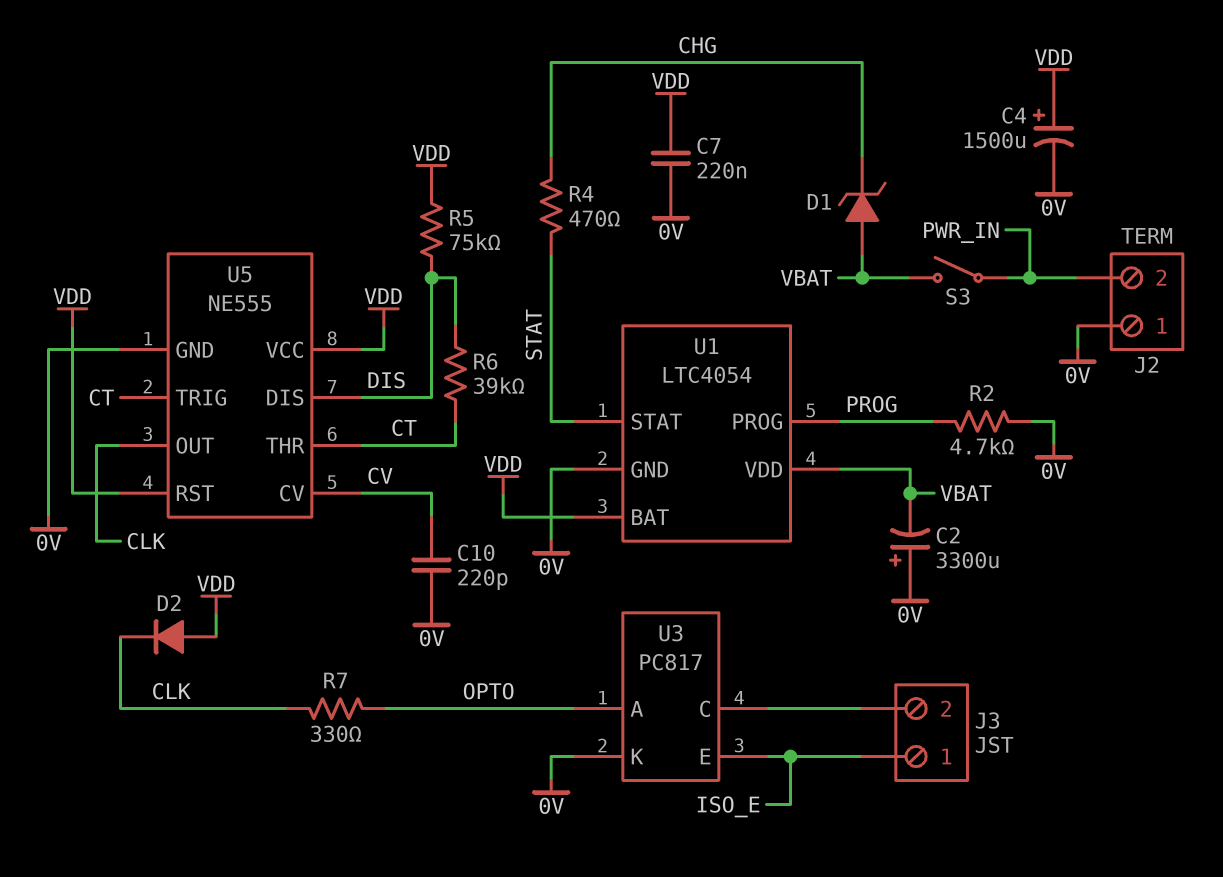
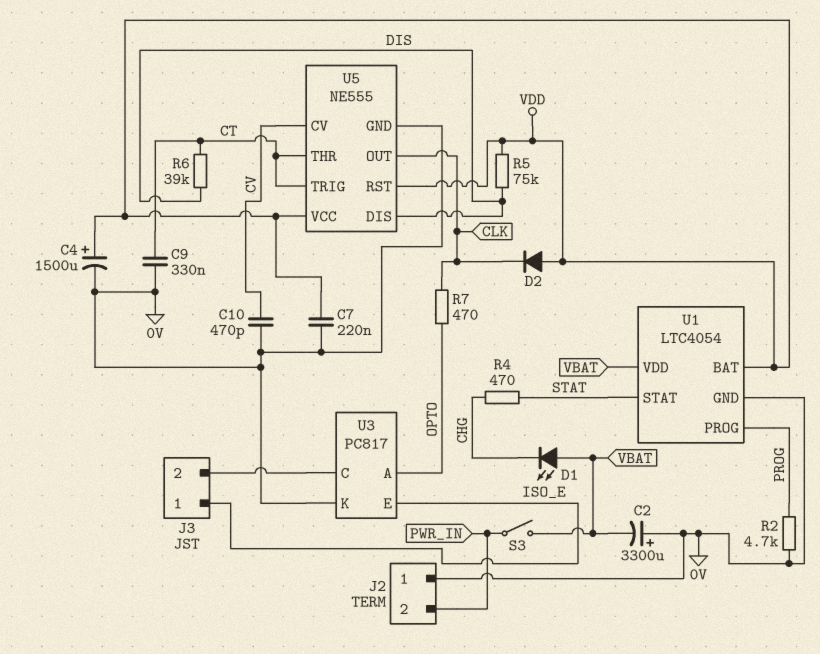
C9: none -> 330nF (0V, CT)
C10: 220pF (0V, CV) -> 470pF (0V, CV)
D1: zener (A VBAT, K CHG) -> LED (A VBAT, K CHG)
R7: 330 (CLK, OPTO) -> 470 (CLK, OPTO)

